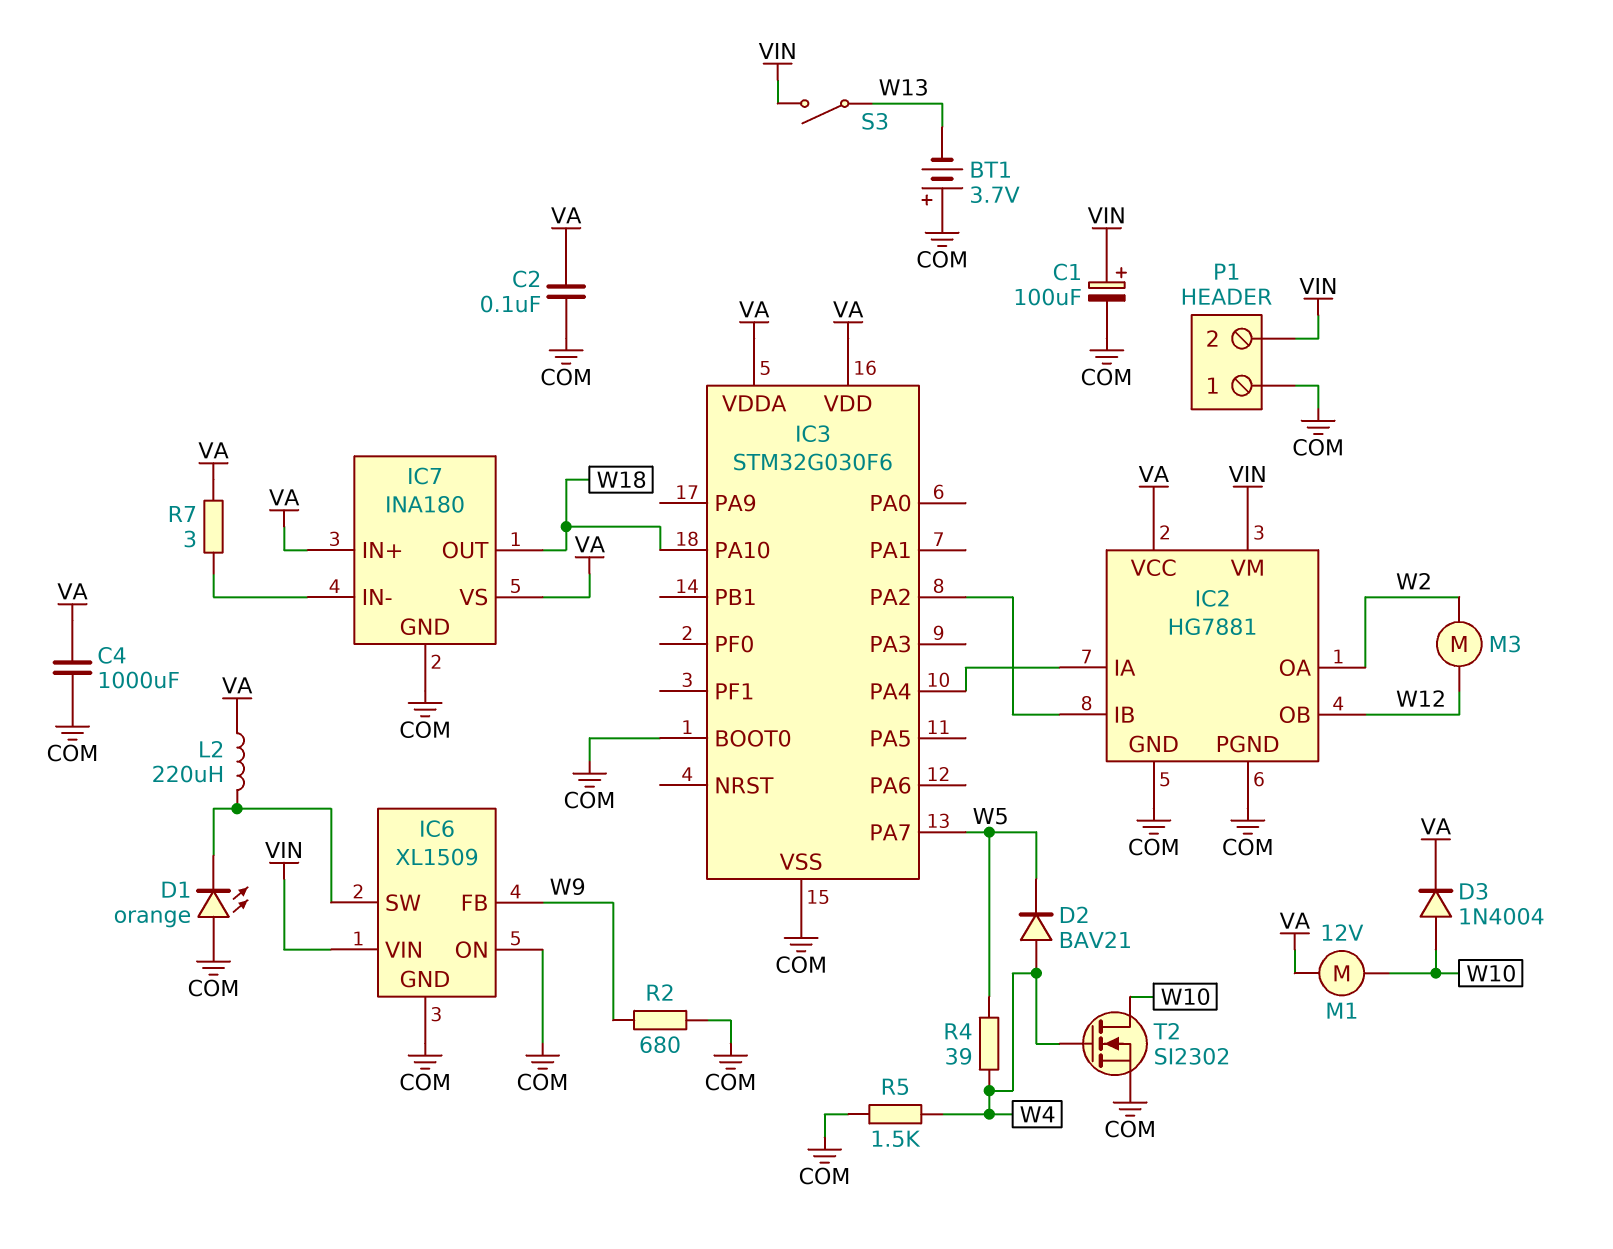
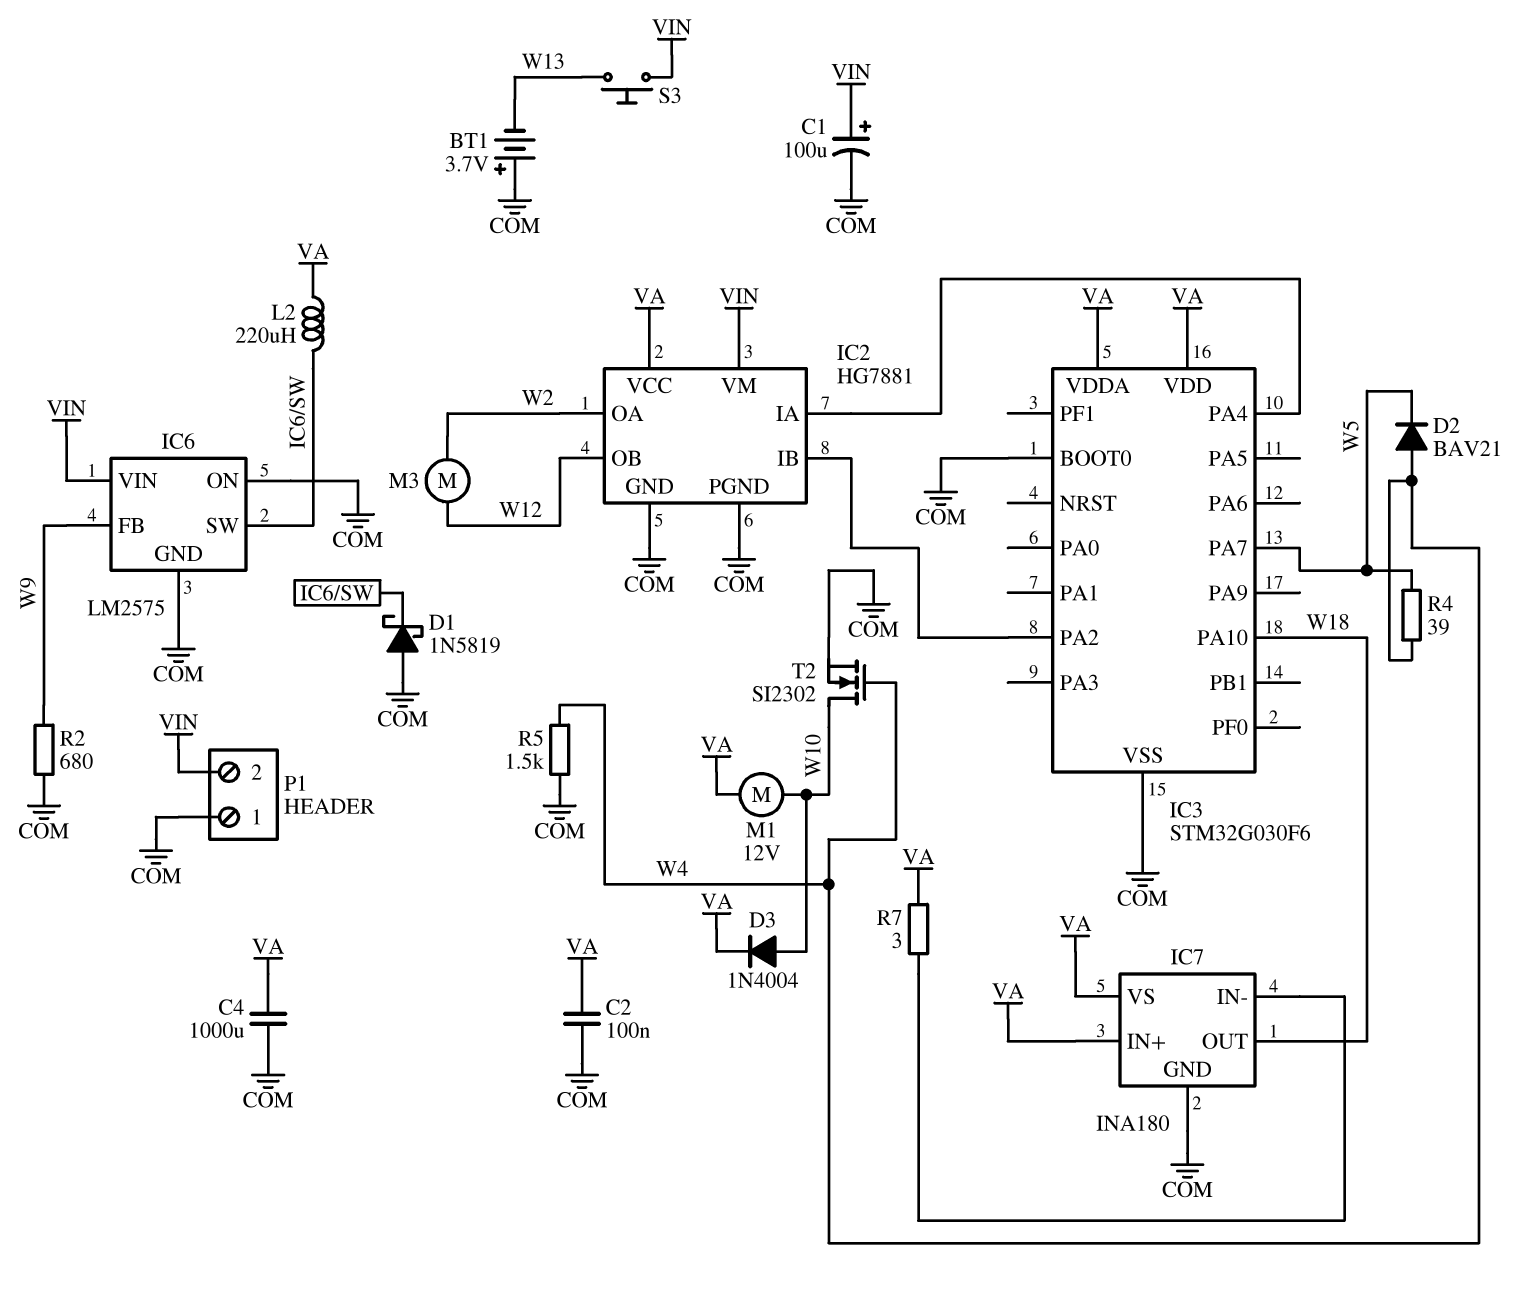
D1: LED orange (A COM, K IC6/SW) -> schottky 1N5819 (A COM, K IC6/SW)
IC6: XL1509 -> LM2575
S3: switch (VIN, W13) -> button (VIN, W13)

